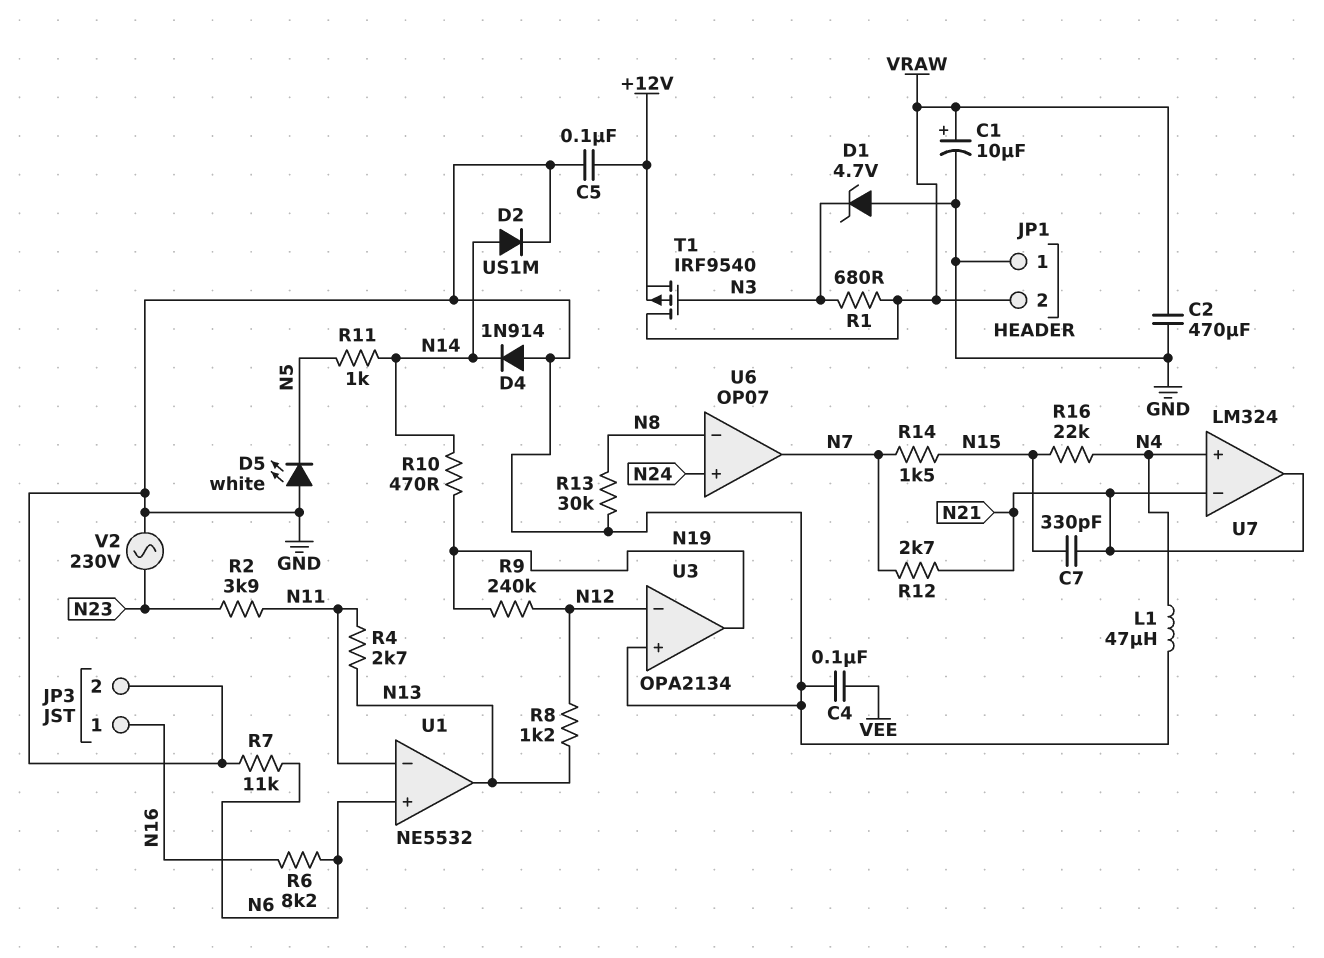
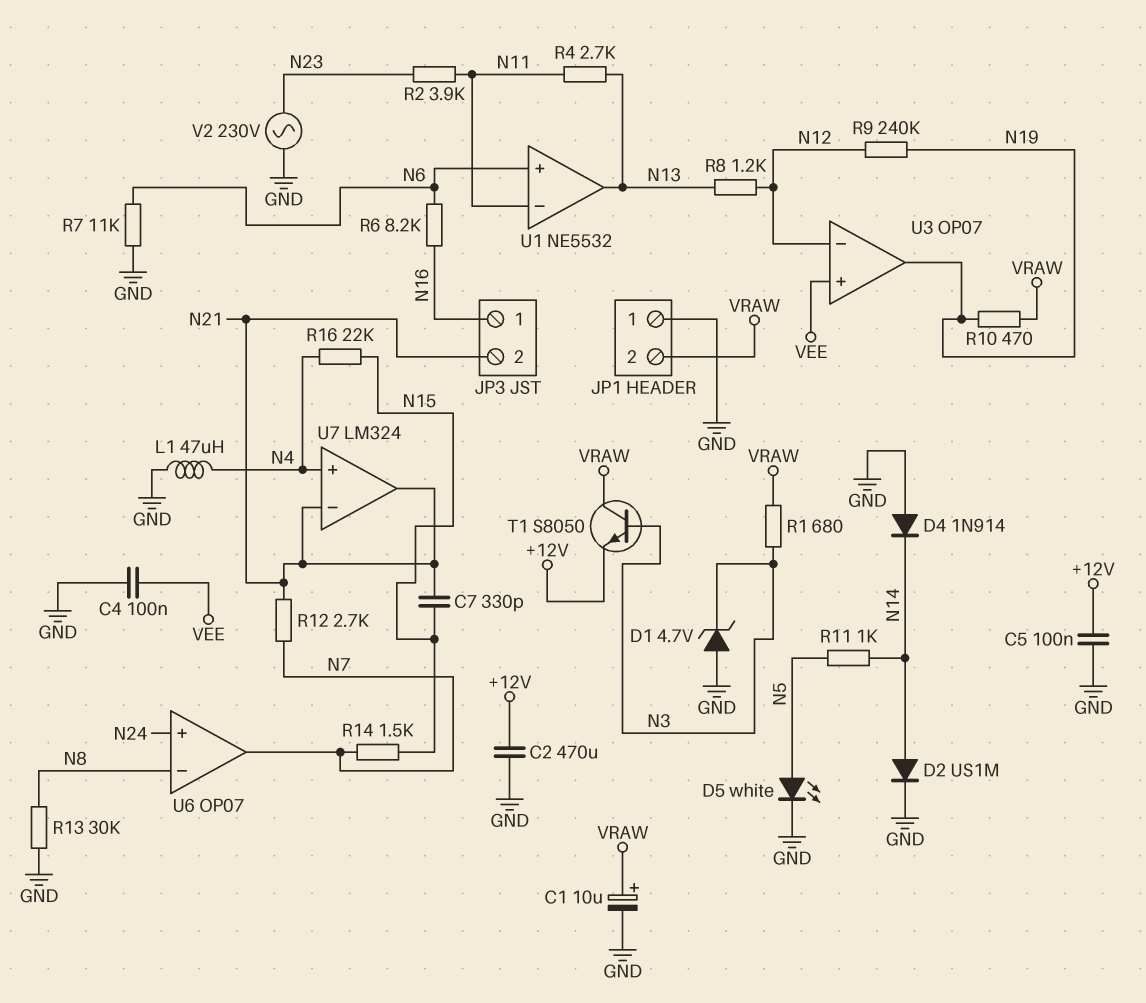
C2: 470uF (GND, VRAW) -> 470uF (+12V, GND)
D5: LED white (A GND, K N5) -> LED white (A N5, K GND)
JP3 pin 2: GND -> N21
R10: 470 (N14, N19) -> 470 (N19, VRAW)
T1: PMOS IRF9540 (G N3, D VRAW, S +12V) -> NPN S8050 (B N3, C VRAW, E +12V)
U3: OPA2134 -> OP07
U3 pin in+: GND -> VEE

